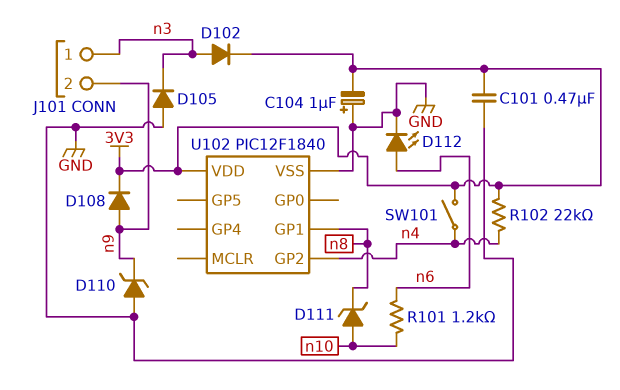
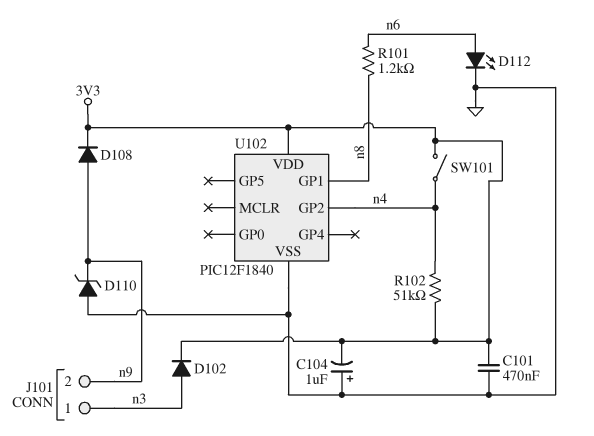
D105: diode (A GND, K n3) -> none
D111: zener (A n10, K n8) -> none
R101: 1.2k (n6, n10) -> 1.2k (n6, n8)
R102: 22k (3V3, n4) -> 51k (3V3, n4)

